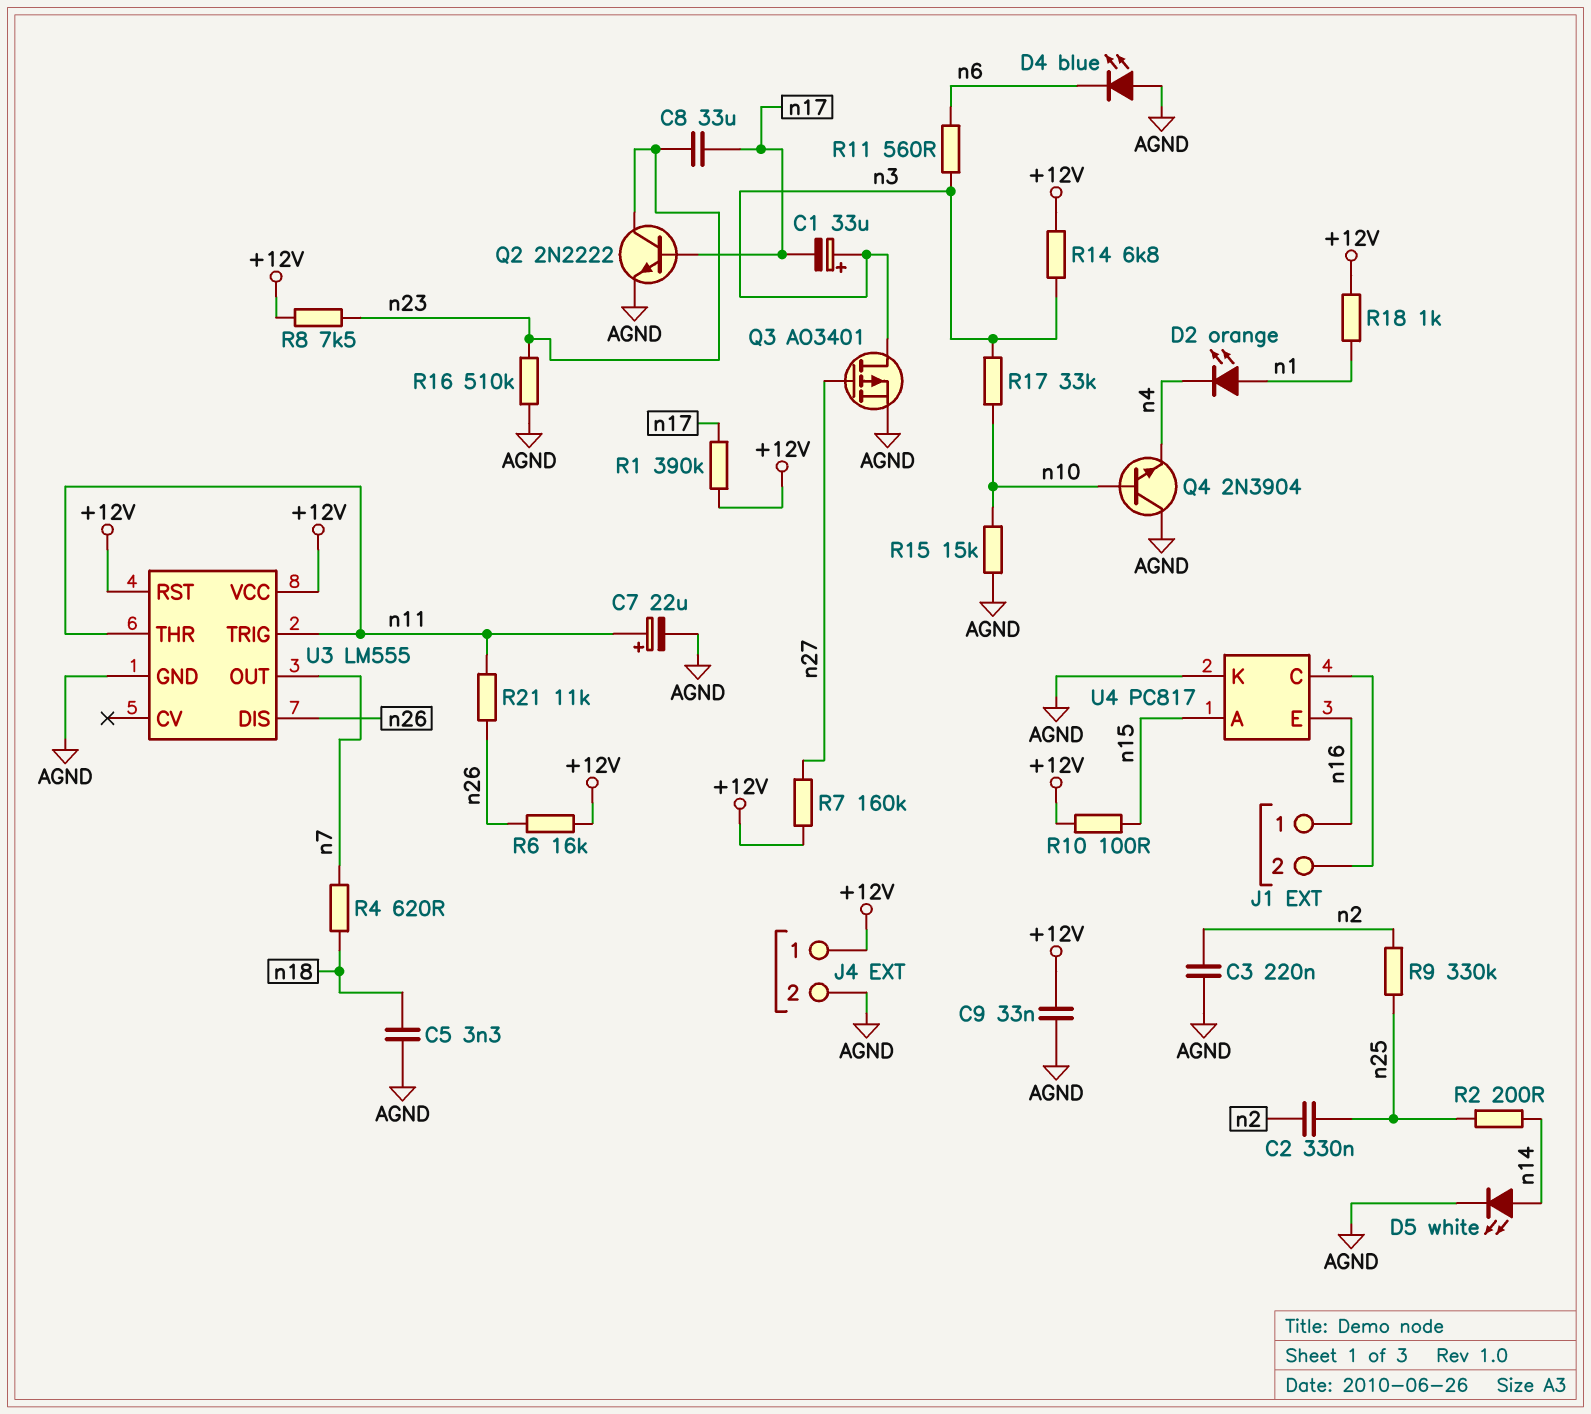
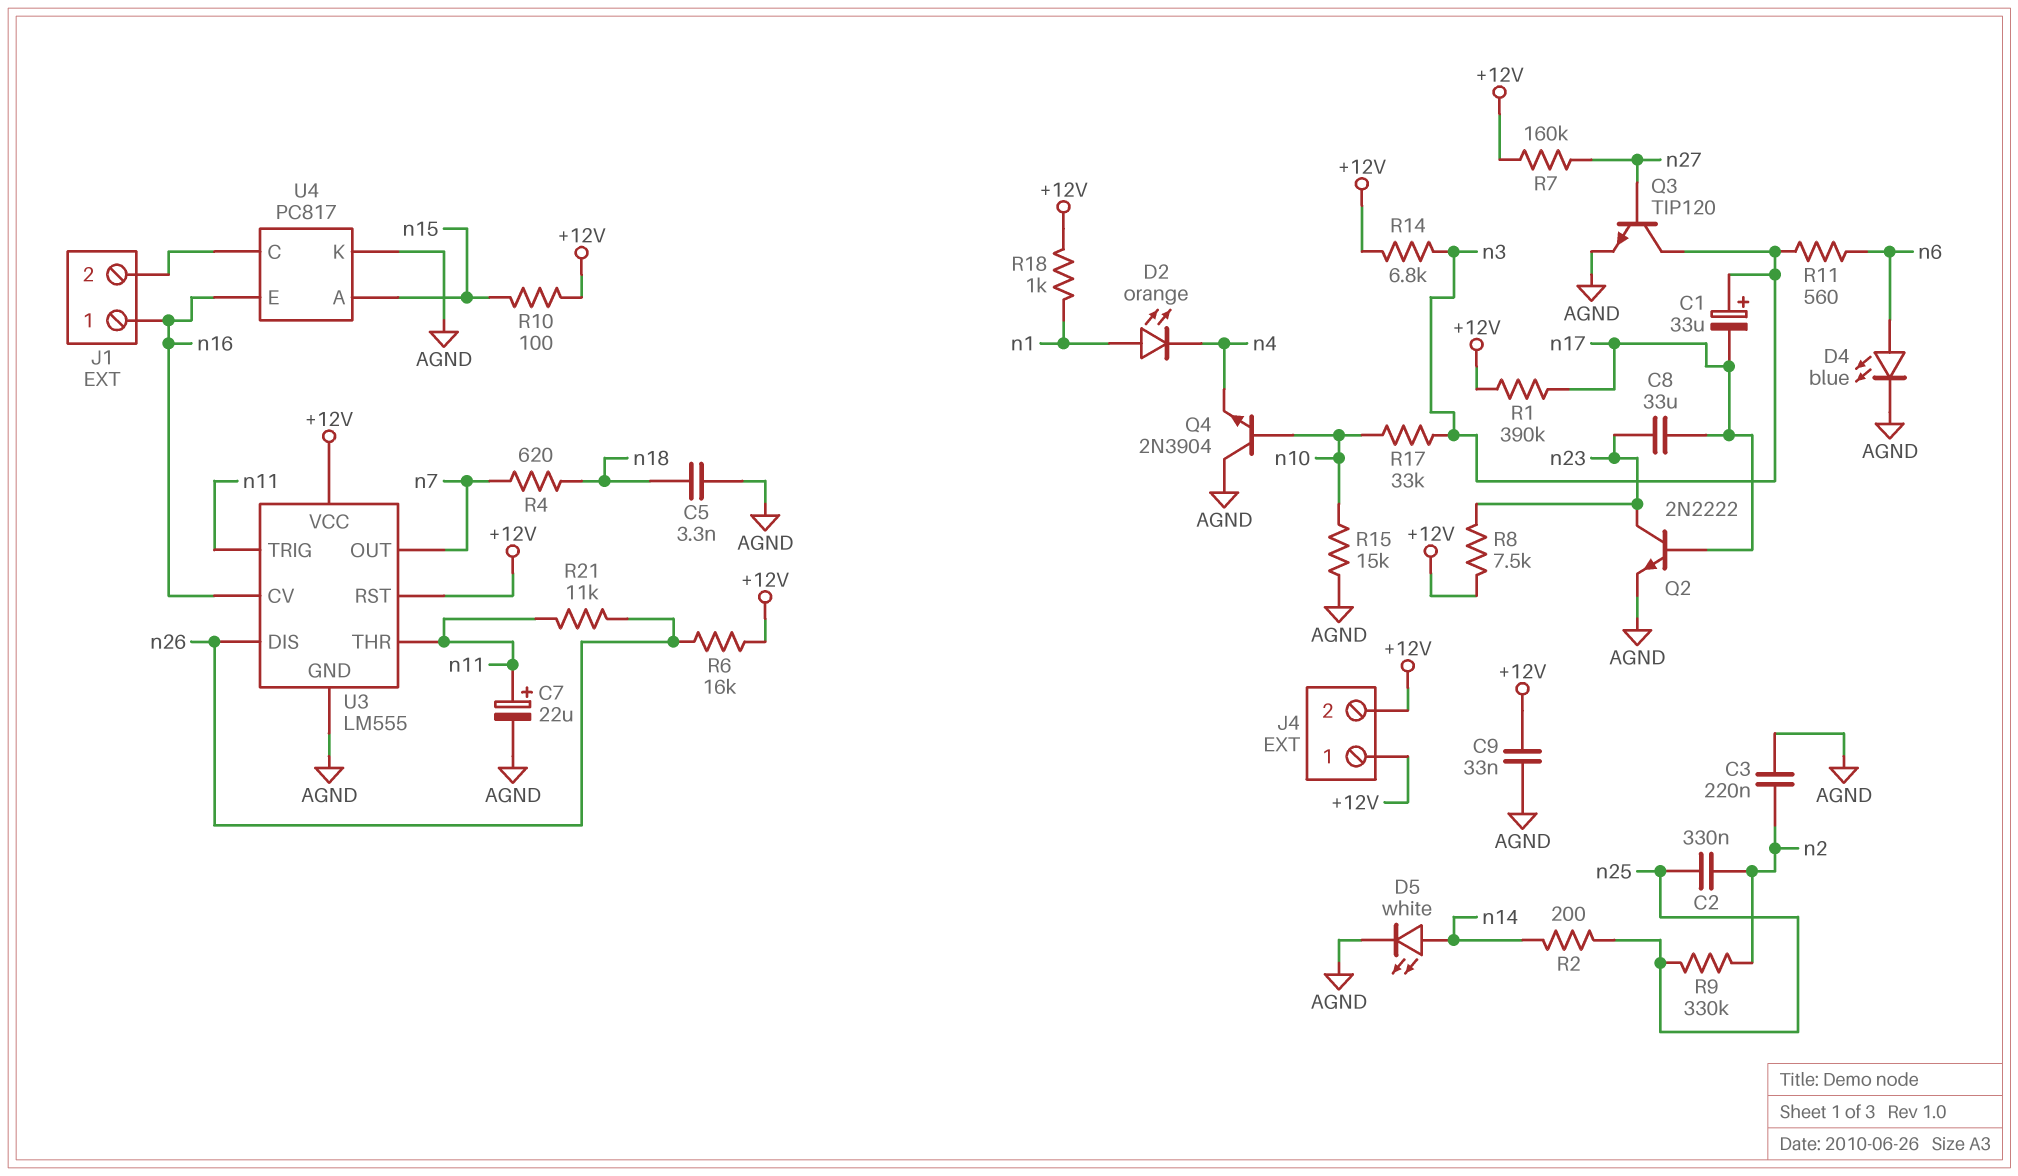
D4: LED blue (A AGND, K n6) -> LED blue (A n6, K AGND)
J4 pin 2: AGND -> +12V
Q3: PMOS AO3401 (G n27, D n3, S AGND) -> NPN TIP120 (B n27, C n3, E AGND)
R16: 510k (AGND, n23) -> none
U3 pin CV: none -> n16

